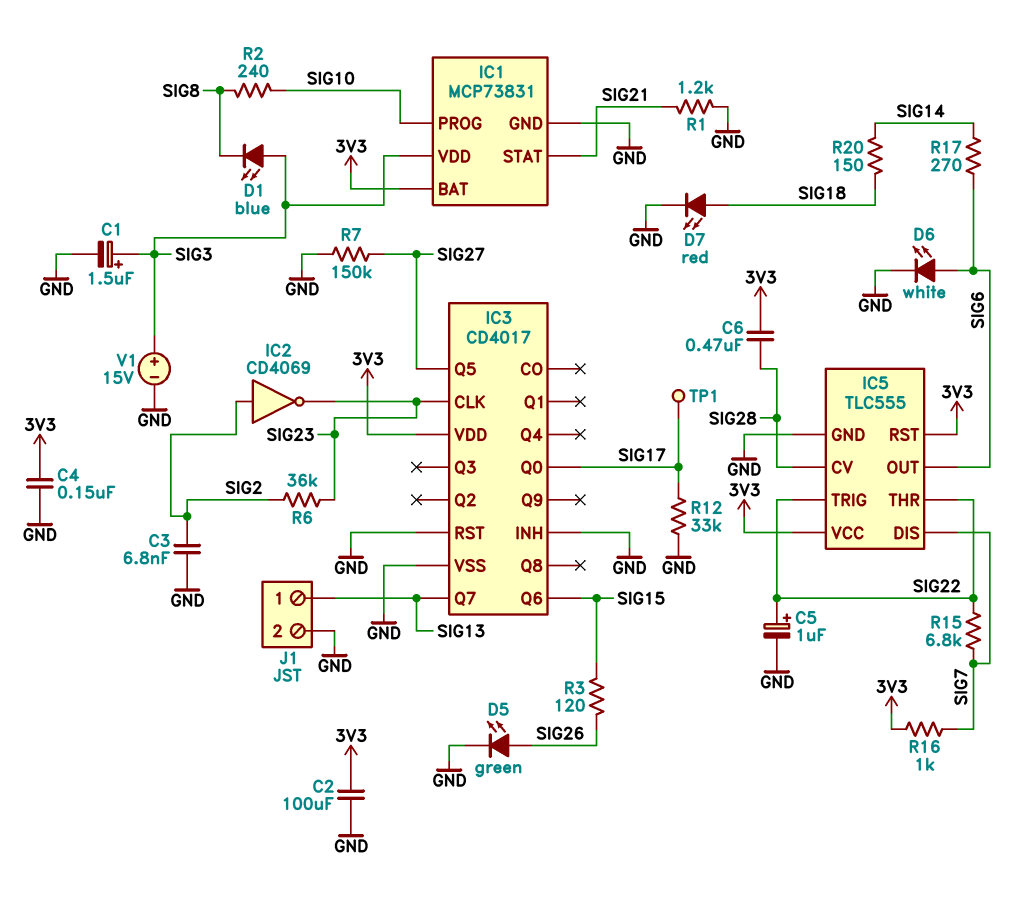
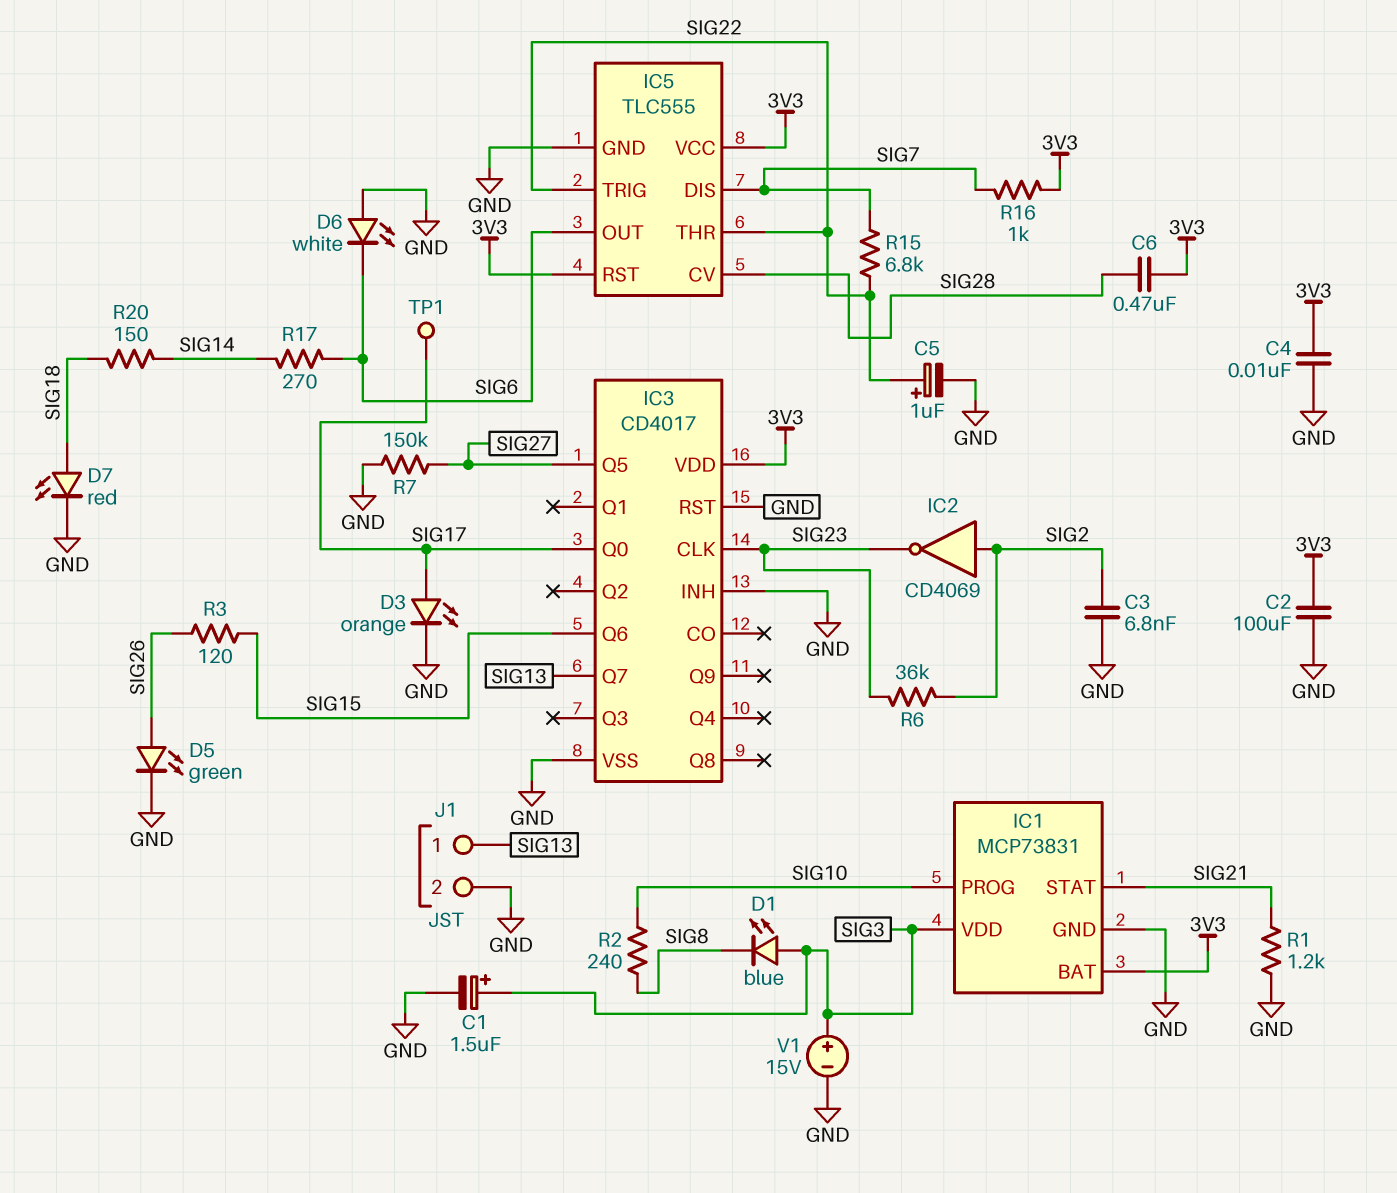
C4: 150nF (3V3, GND) -> 10nF (3V3, GND)
D3: none -> LED orange (A SIG17, K GND)
D6: LED white (A SIG6, K GND) -> LED white (A GND, K SIG6)
R12: 33k (GND, SIG17) -> none

